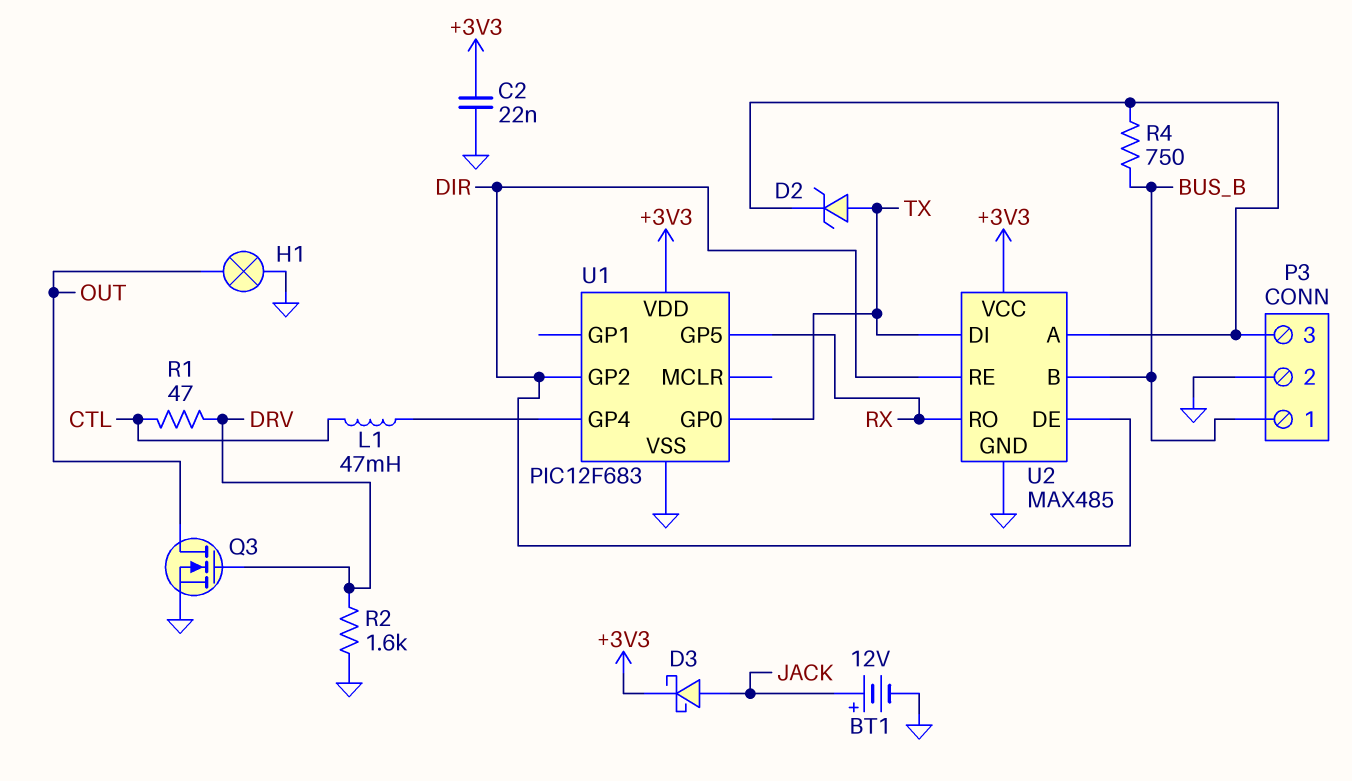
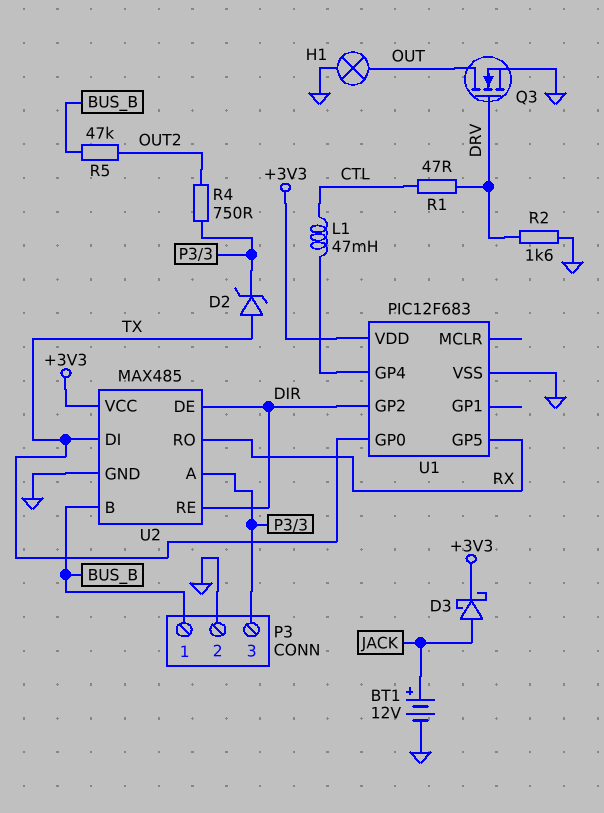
C2: 22nF (+3V3, GND) -> none
R4: 750 (BUS_B, P3/3) -> 750 (OUT2, P3/3)
R5: none -> 47k (BUS_B, OUT2)

